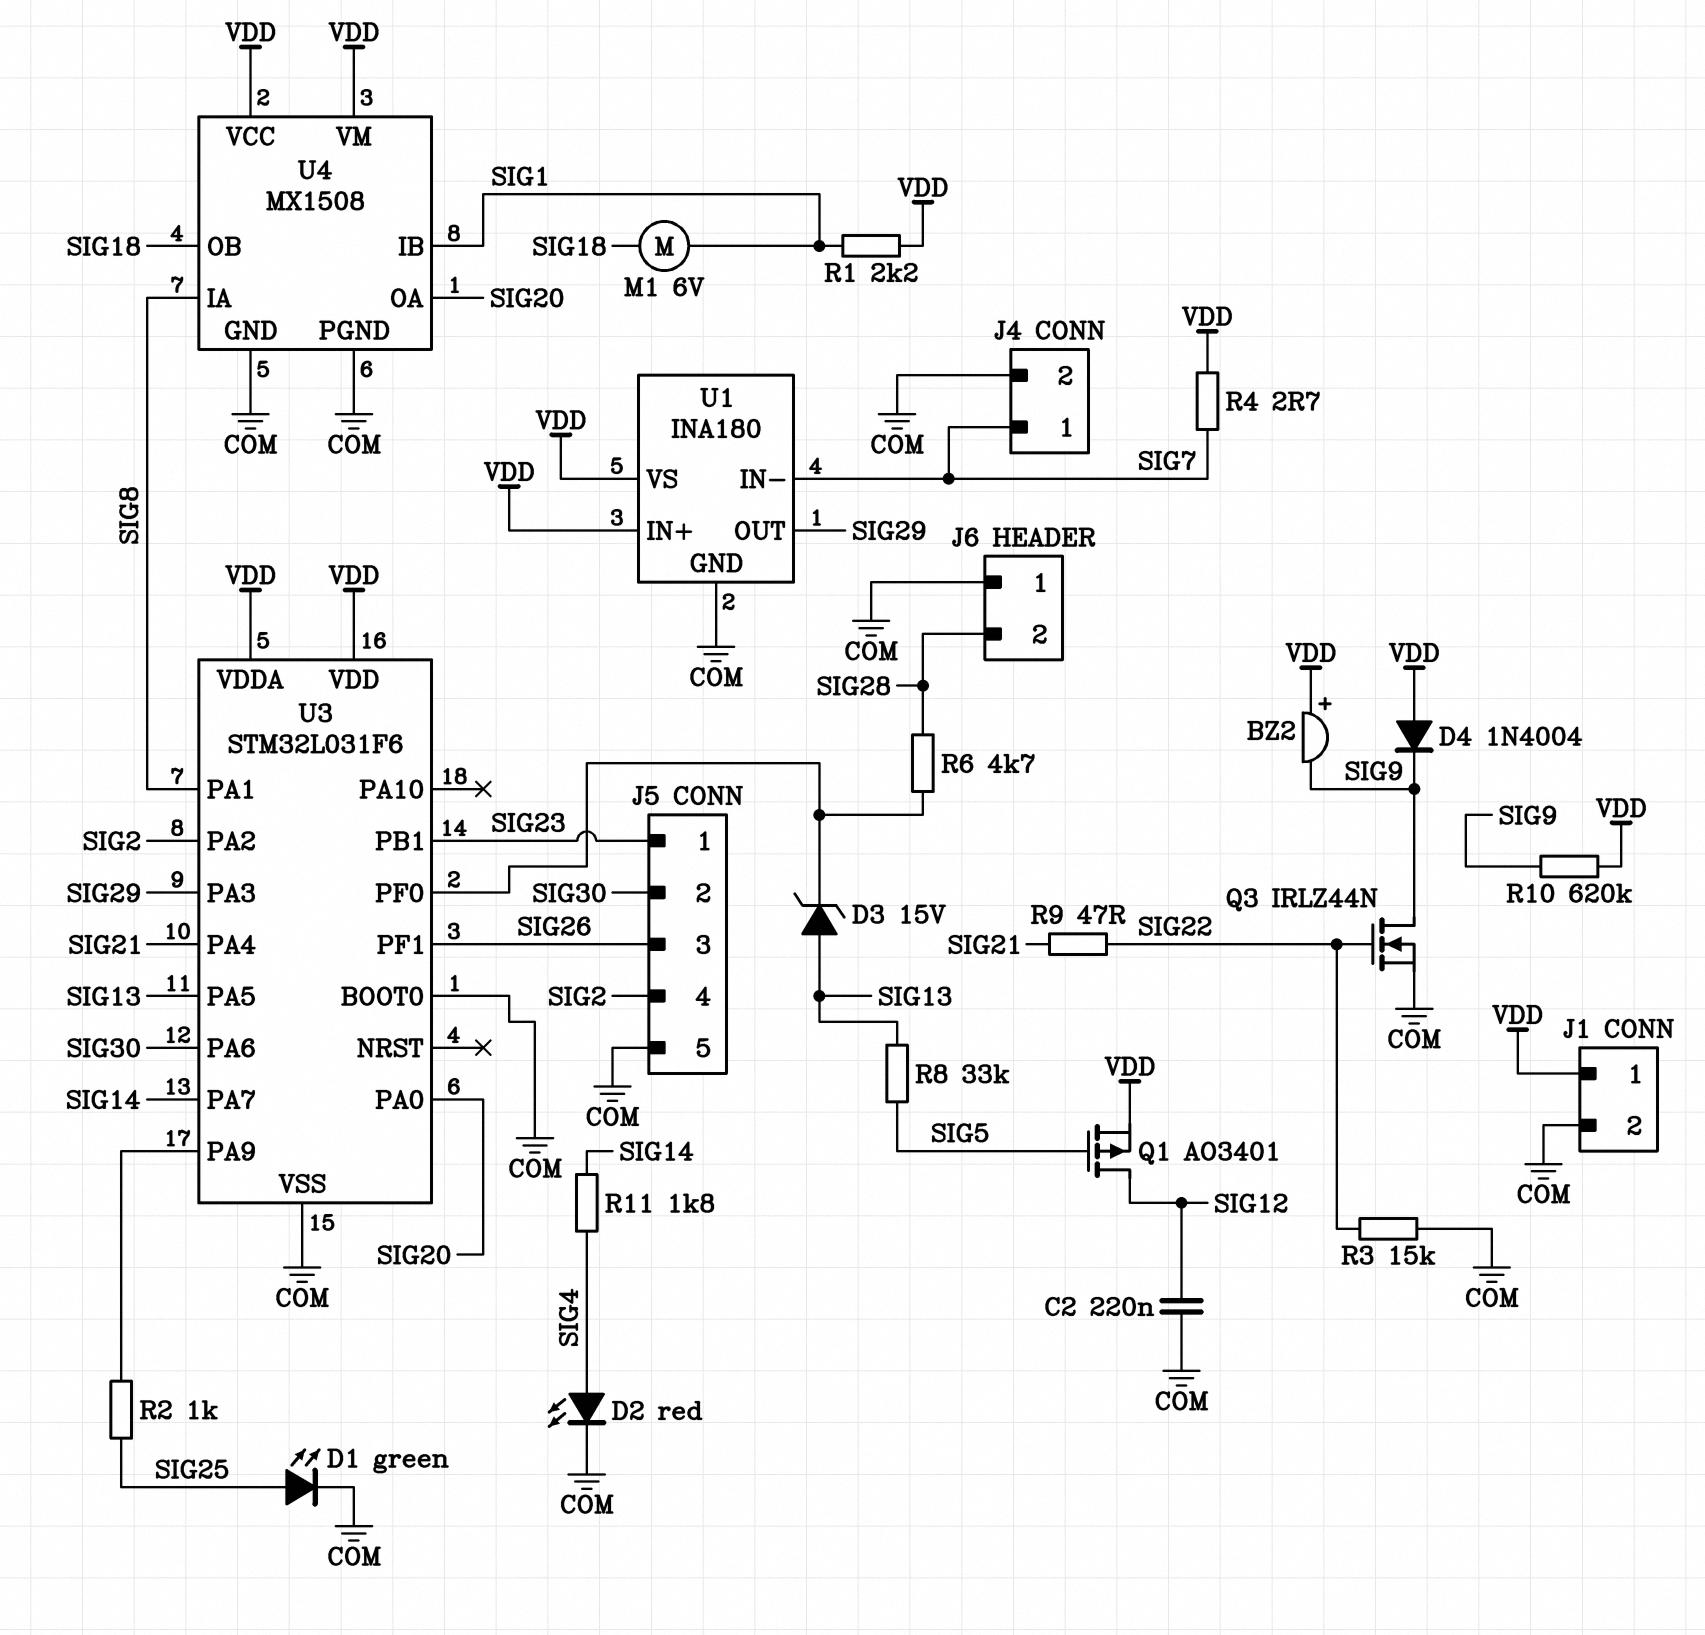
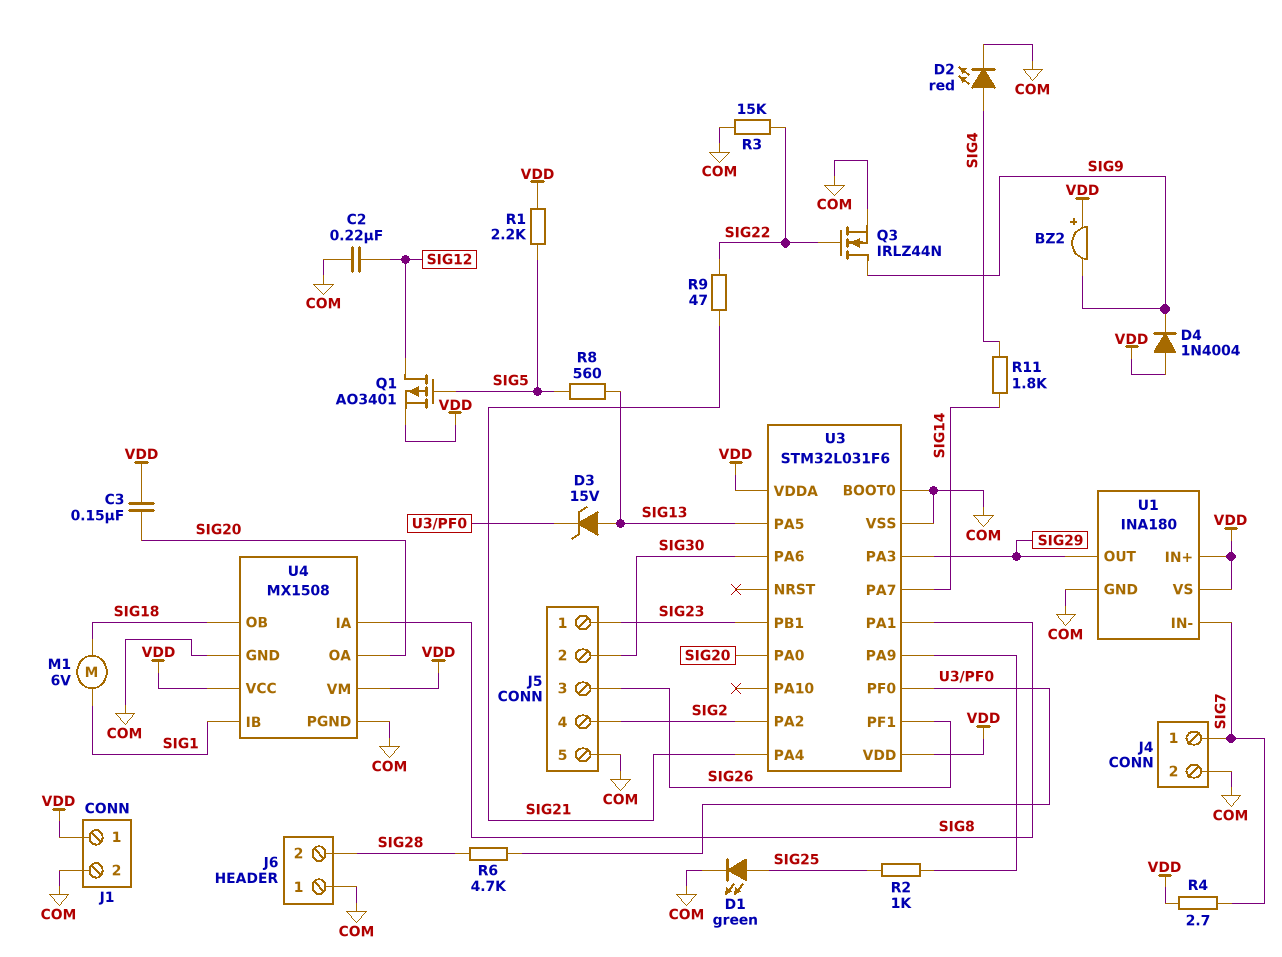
C3: none -> 150nF (SIG20, VDD)
R1: 2.2k (SIG1, VDD) -> 2.2k (SIG5, VDD)
R8: 33k (SIG5, SIG13) -> 560 (SIG5, SIG13)
R10: 620k (SIG9, VDD) -> none

